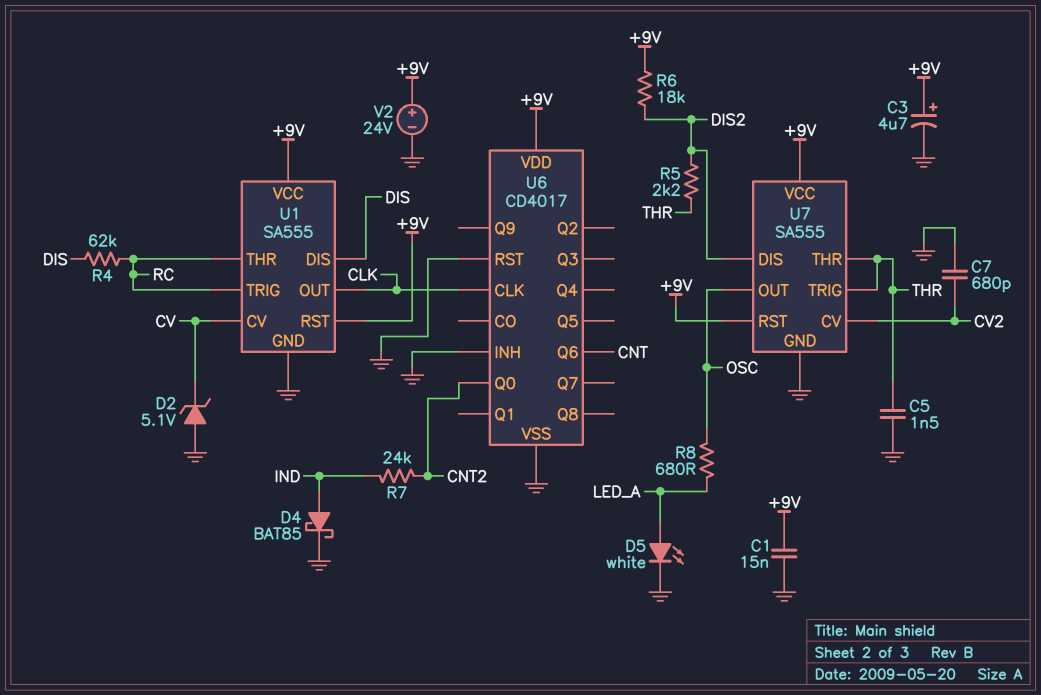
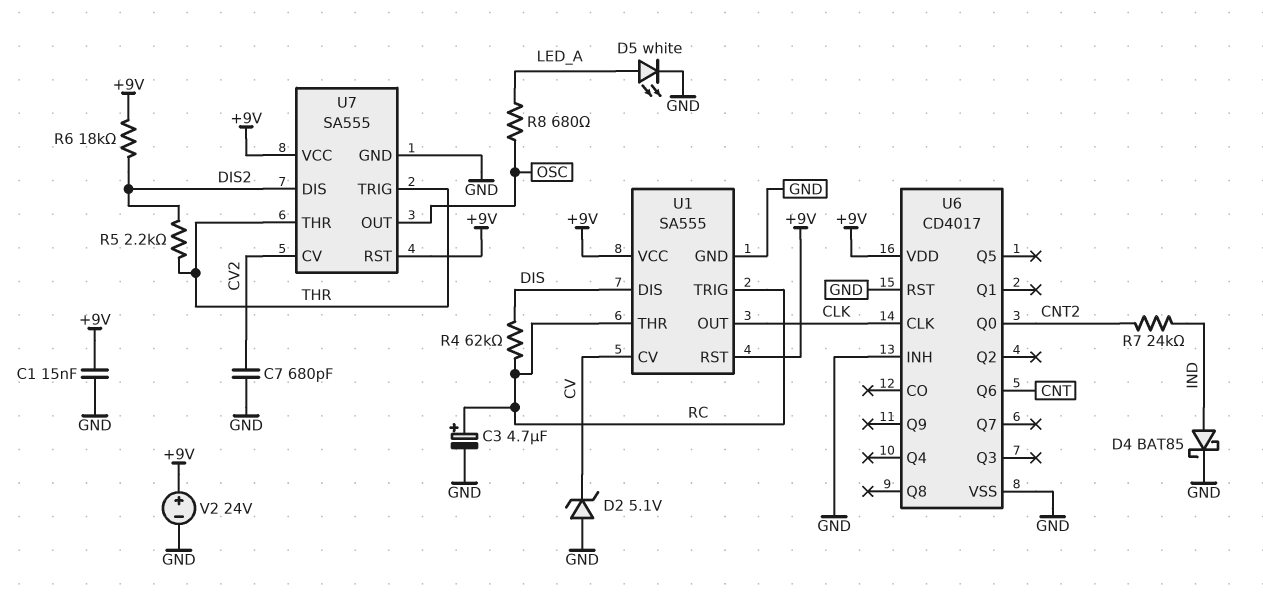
C3: 4.7uF (plus +9V, minus GND) -> 4.7uF (plus RC, minus GND)
C5: 1.5nF (GND, THR) -> none

